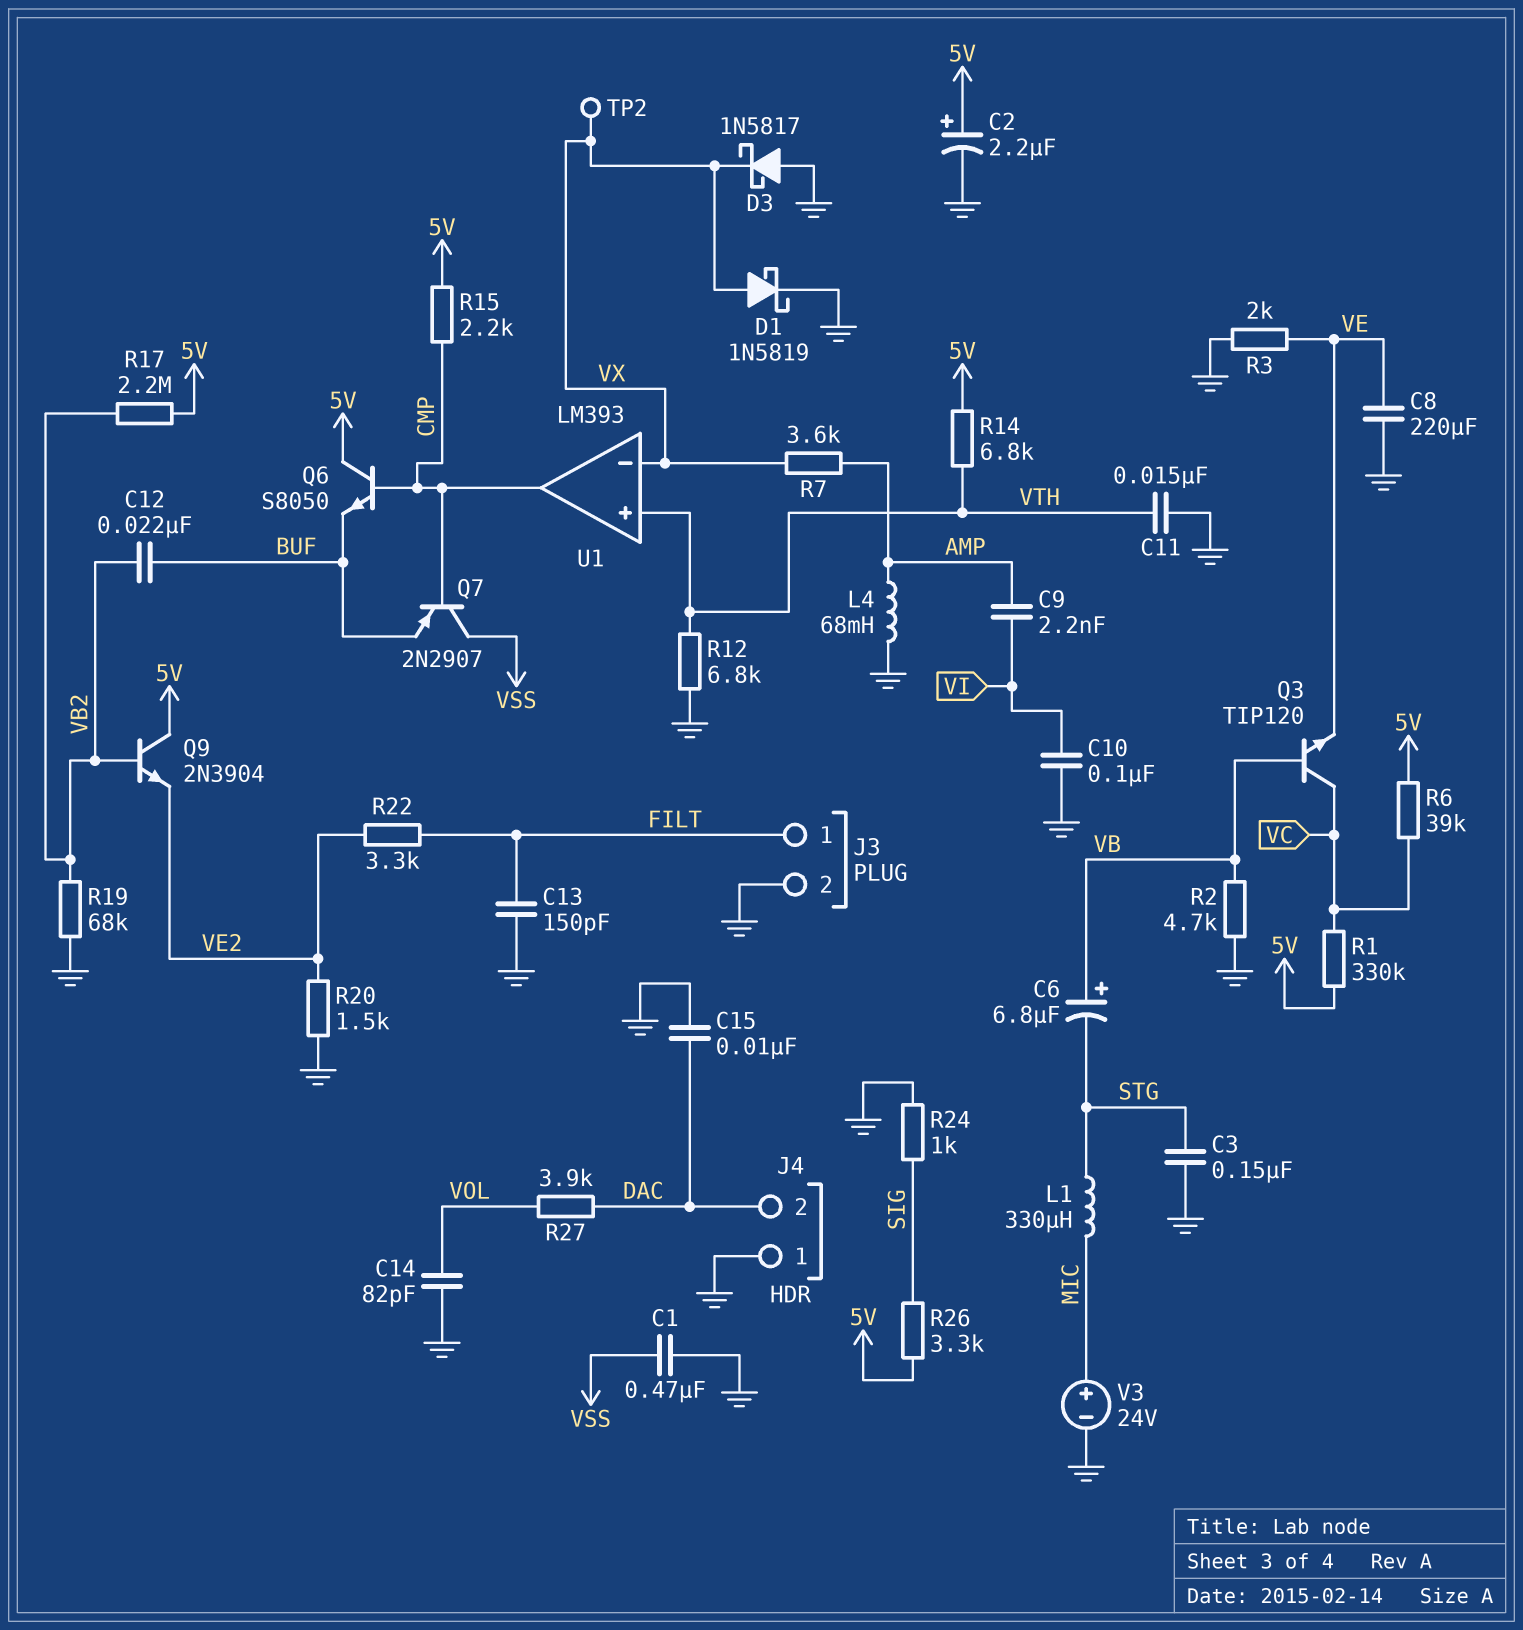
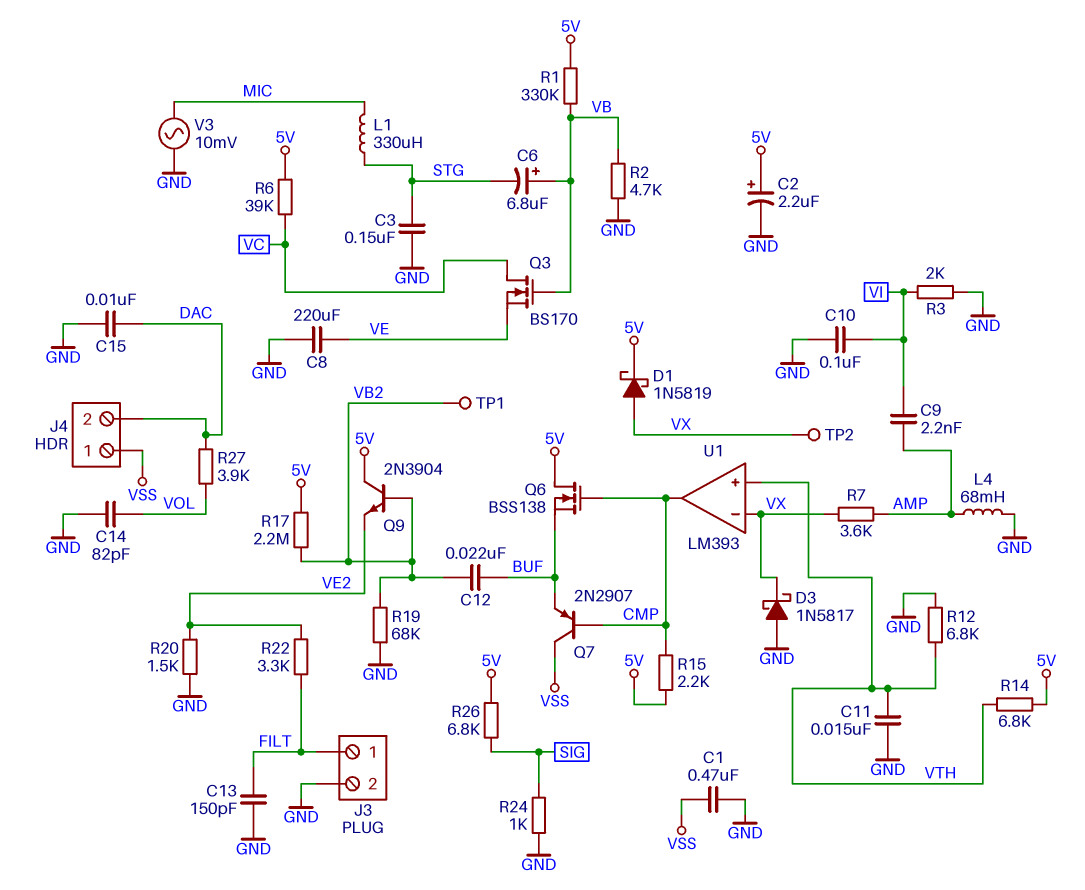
D1: schottky 1N5819 (A VX, K GND) -> schottky 1N5819 (A VX, K 5V)
J4 pin 1: GND -> VSS
Q3: NPN TIP120 (B VB, C VC, E VE) -> NMOS BS170 (G VB, D VC, S VE)
Q6: NPN S8050 (B CMP, C 5V, E BUF) -> NMOS BSS138 (G CMP, D 5V, S BUF)
R1: 330k (5V, VC) -> 330k (5V, VB)
R3: 2k (GND, VE) -> 2k (GND, VI)
R26: 3.3k (5V, SIG) -> 6.8k (5V, SIG)
TP1: none -> test point (VB2)
V3: 24V (plus MIC, minus GND) -> AC 10mV (GND, MIC)

